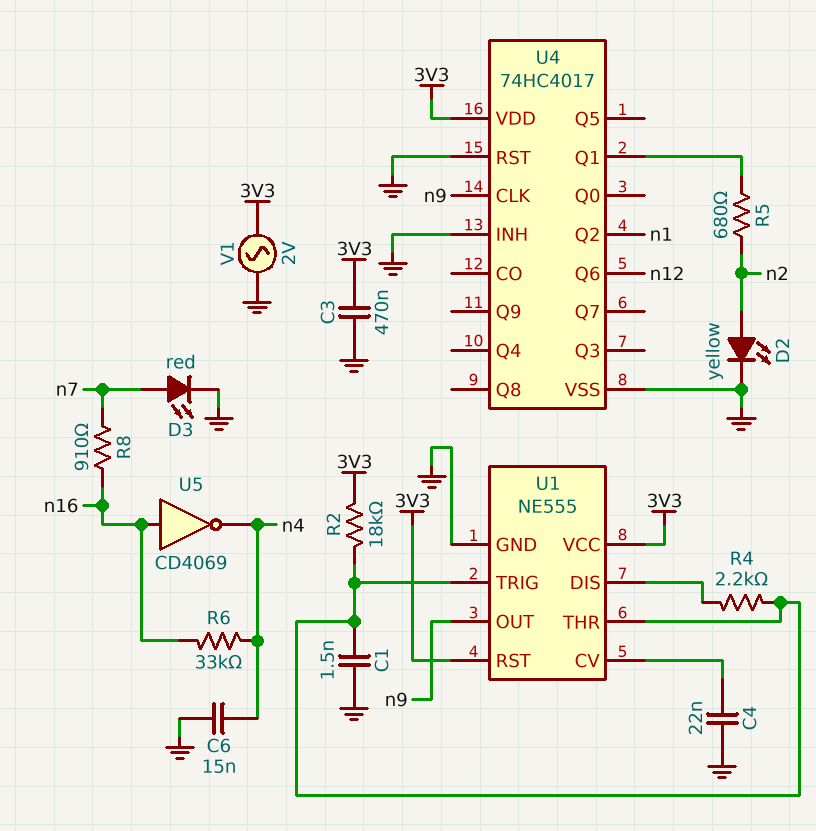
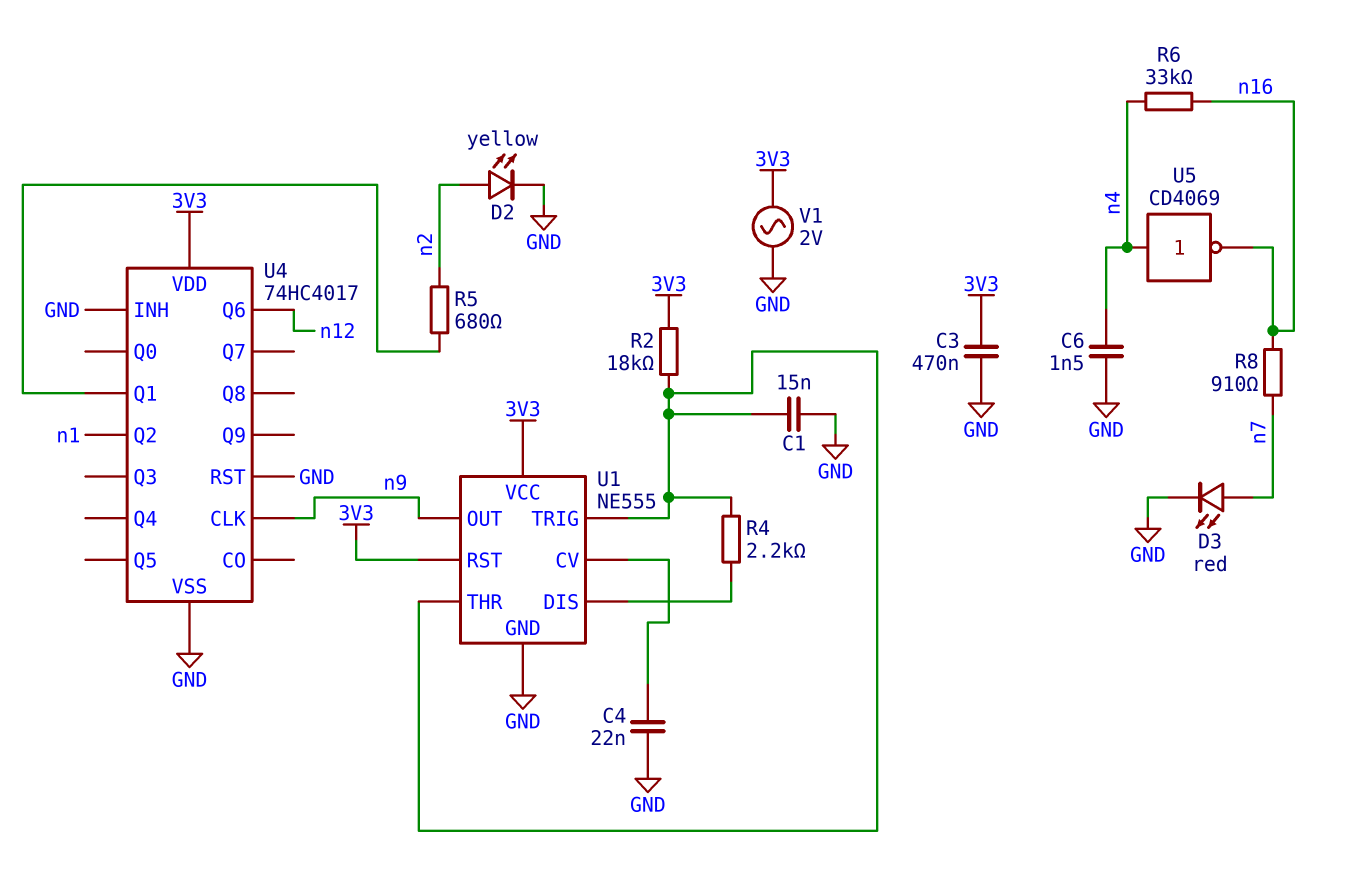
C1: 1.5nF (GND, U1/THR) -> 15nF (GND, U1/THR)
C6: 15nF (GND, n4) -> 1.5nF (GND, n4)
U5: NOT CD4069 (in n16, out n4) -> NOT CD4069 (in n4, out n16)

